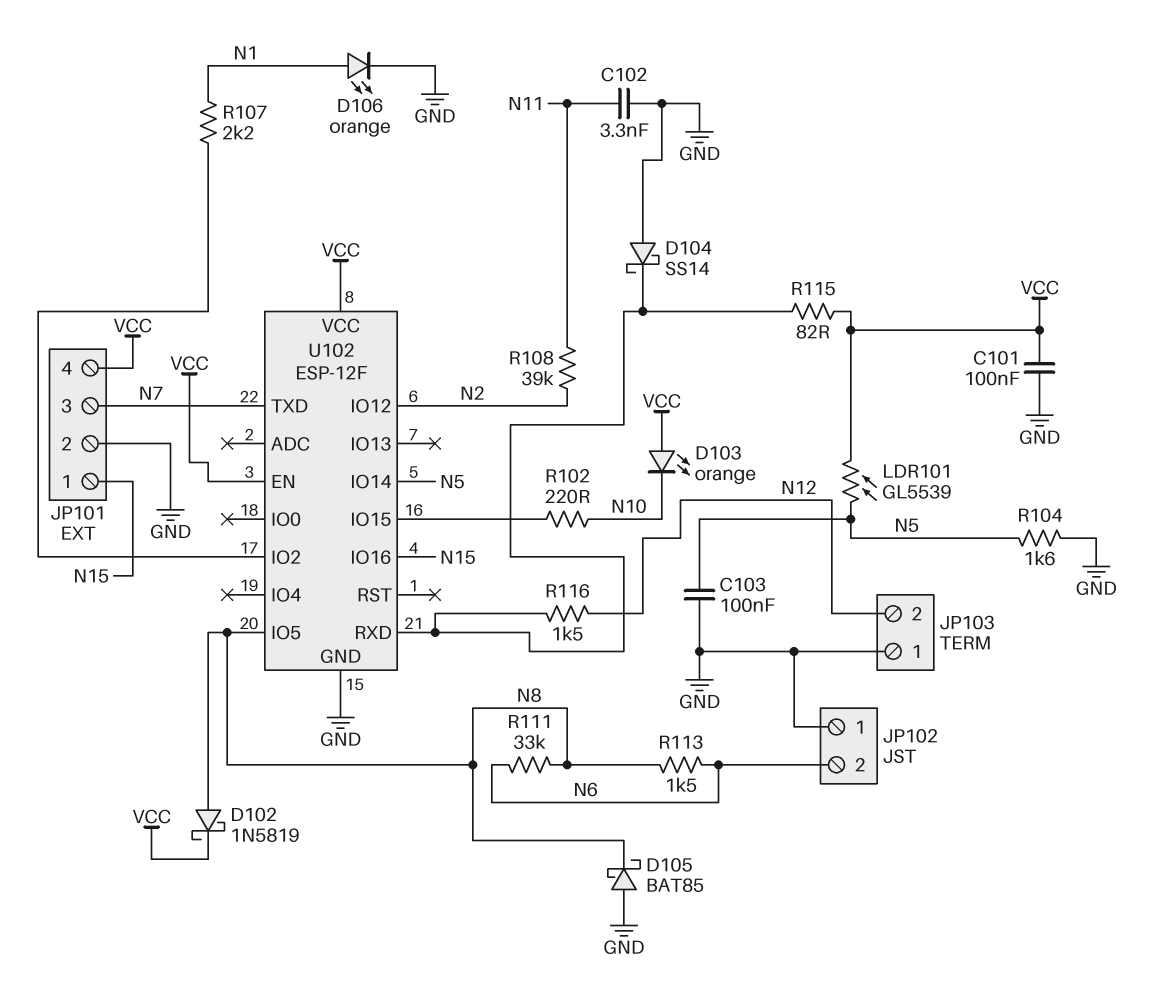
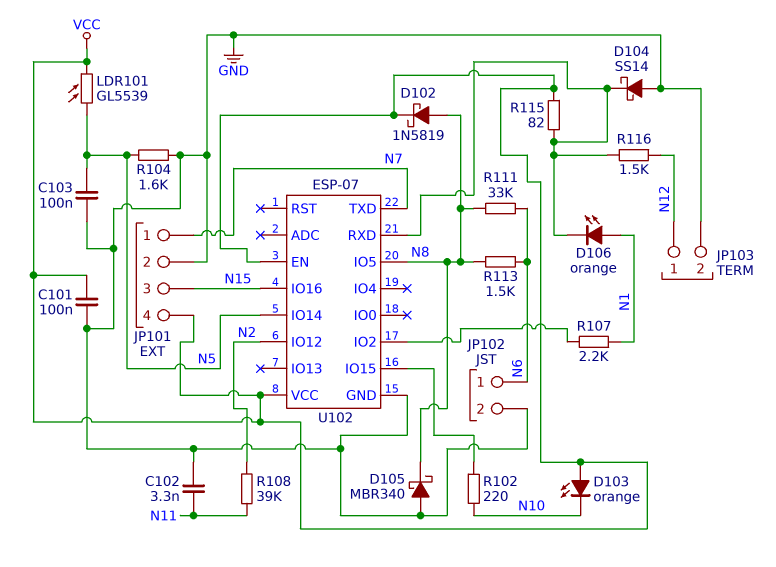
D105: schottky BAT85 (A GND, K N8) -> schottky MBR340 (A GND, K N8)
D106: LED orange (A N1, K GND) -> LED orange (A N1, K U102/RXD)
JP101 pin 1: N15 -> N7
JP101 pin 3: N7 -> N15
JP102 pin 1: GND -> N6
JP102 pin 2: N6 -> GND
JP103 pin 1: GND -> N12
JP103 pin 2: N12 -> GND
U102: ESP-12F -> ESP-07

